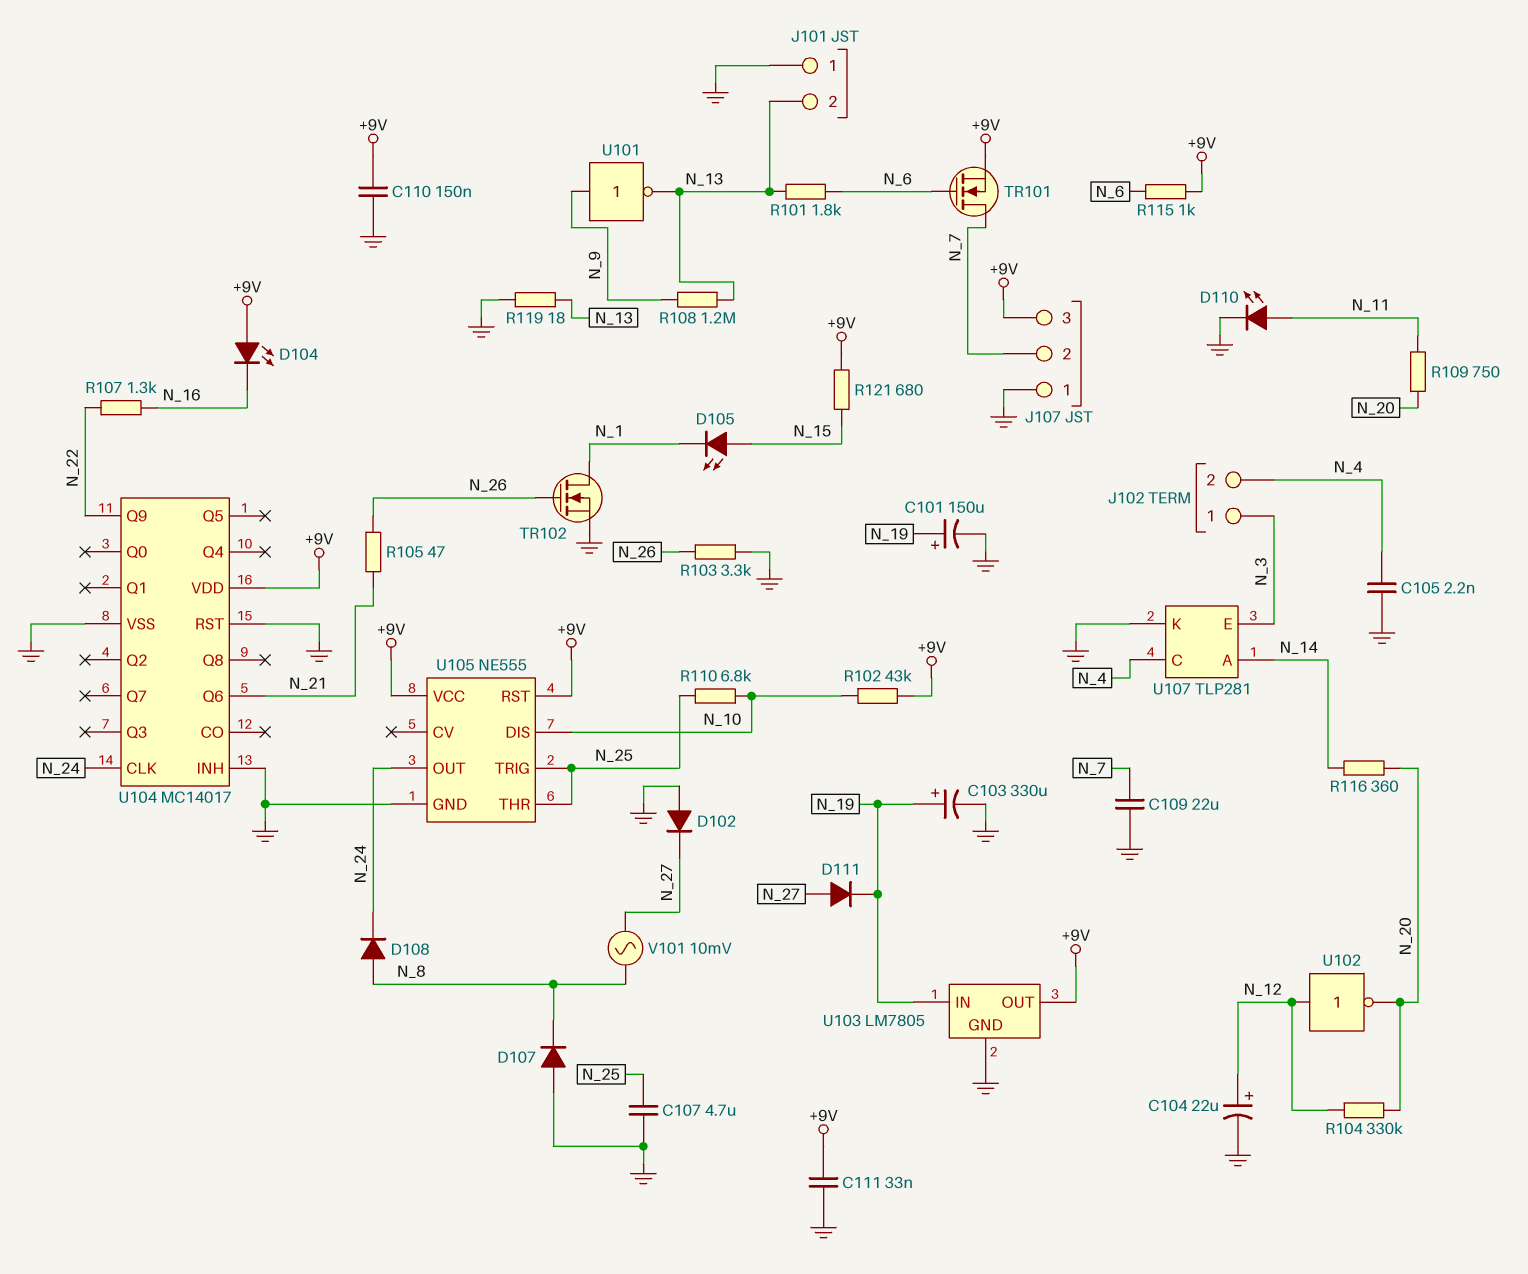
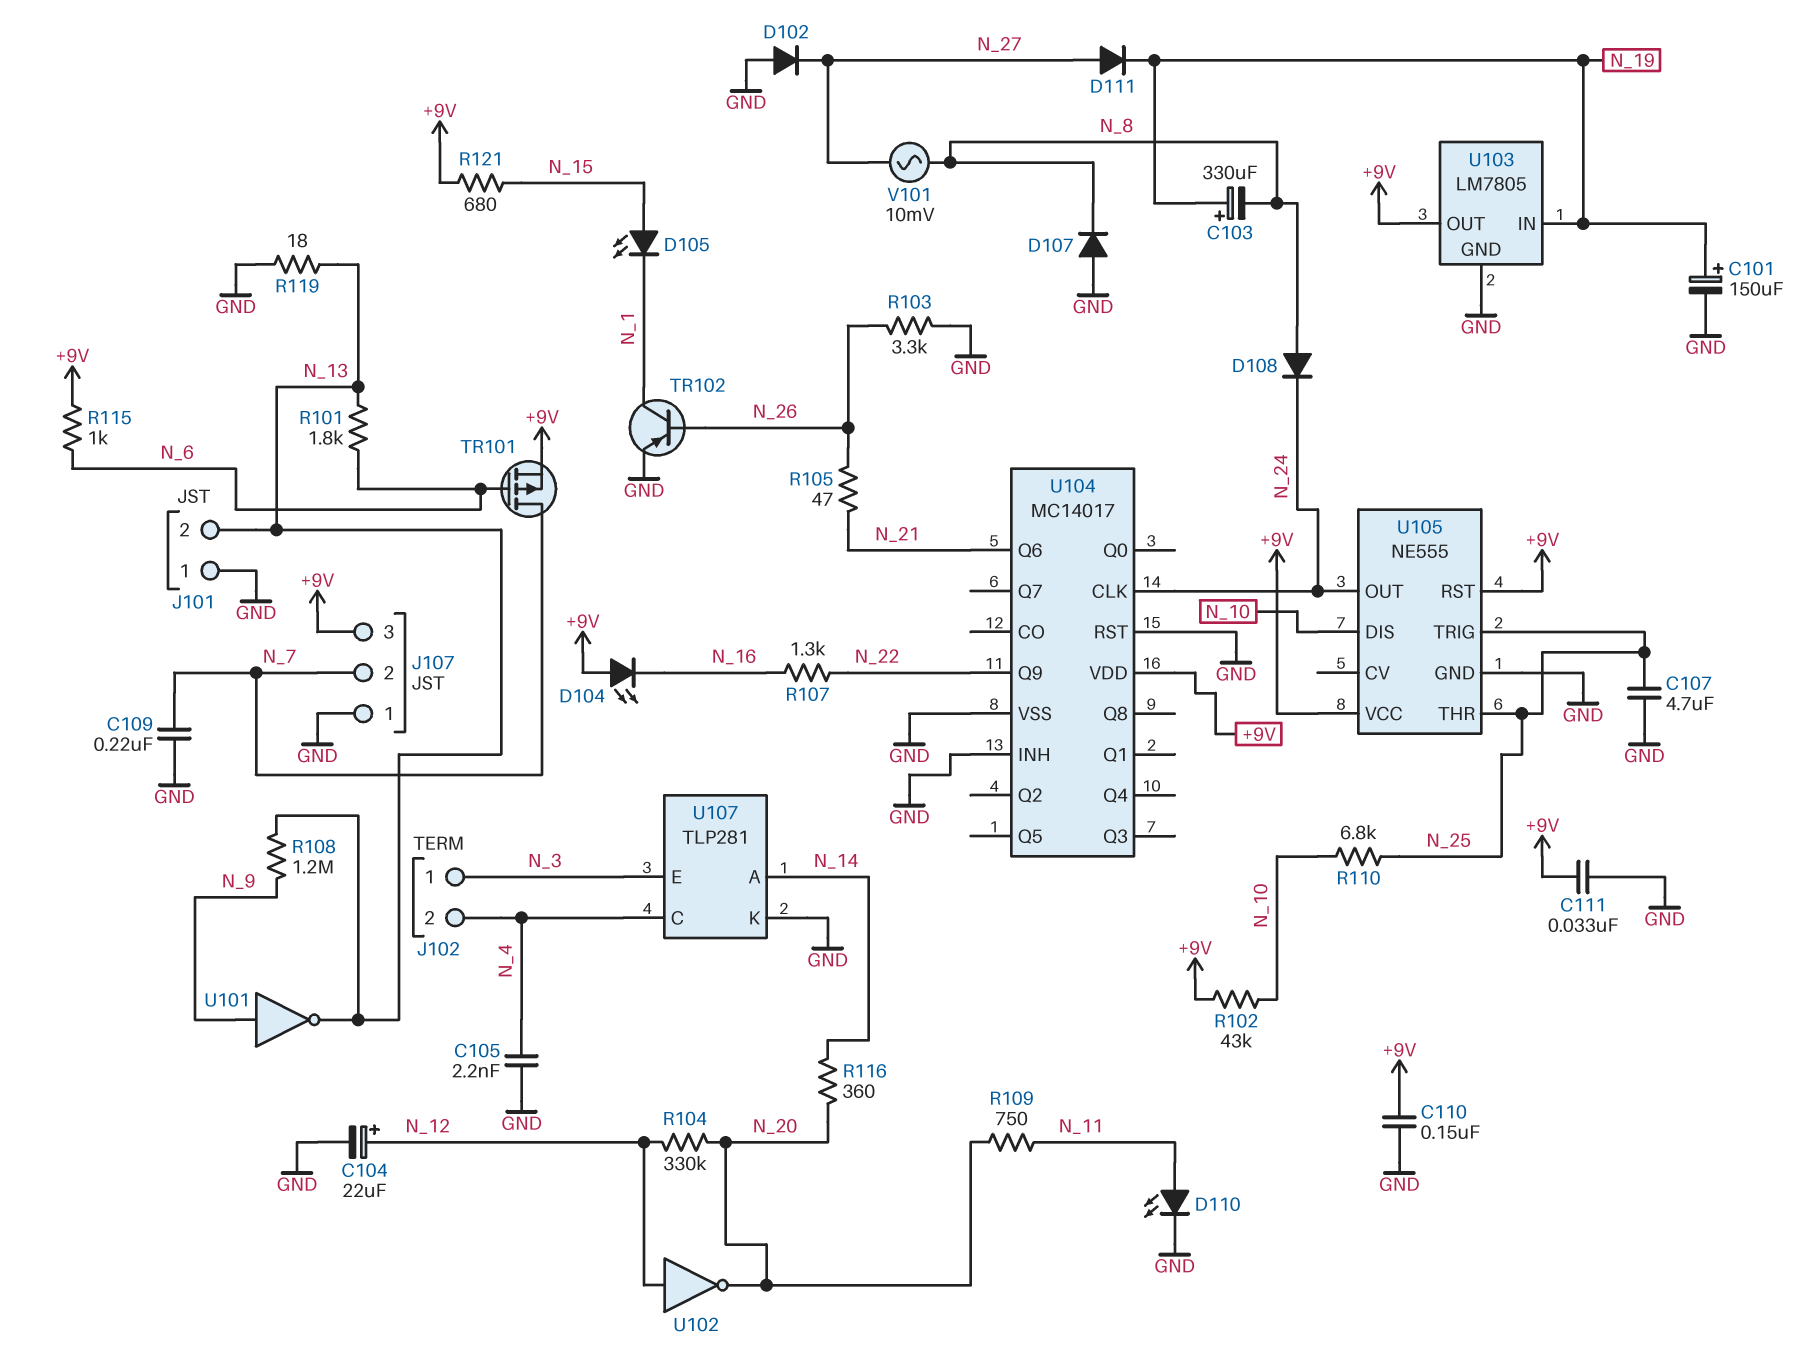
C103: 330uF (plus N_19, minus GND) -> 330uF (plus N_19, minus N_8)
C109: 22uF (GND, N_7) -> 220nF (GND, N_7)
TR101: NMOS (G N_6, D N_7, S +9V) -> PMOS (G N_6, D N_7, S +9V)
TR102: NMOS (G N_26, D N_1, S GND) -> PNP (B N_26, C N_1, E GND)

